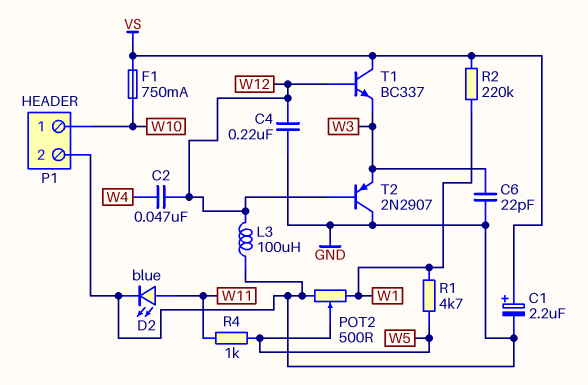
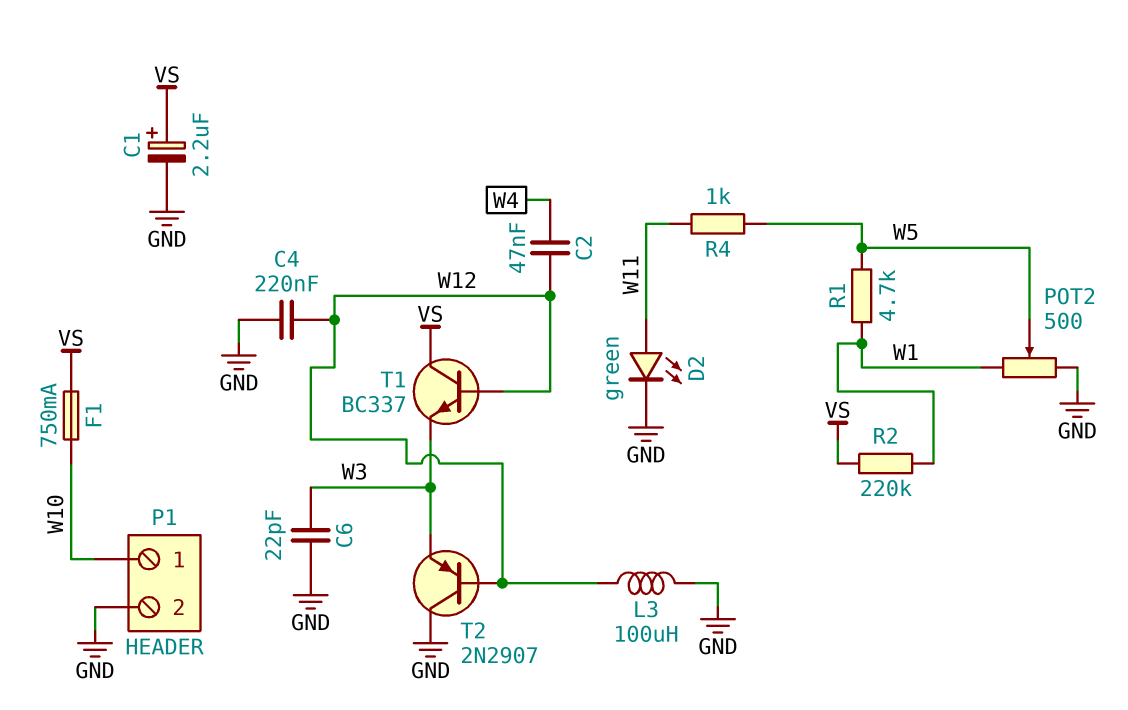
D2: LED blue (A W11, K GND) -> LED green (A W11, K GND)

